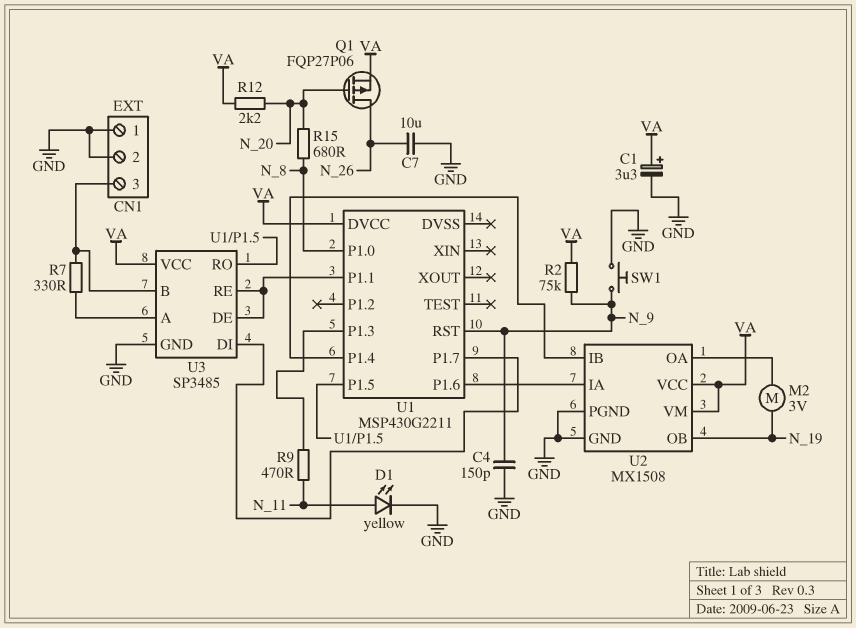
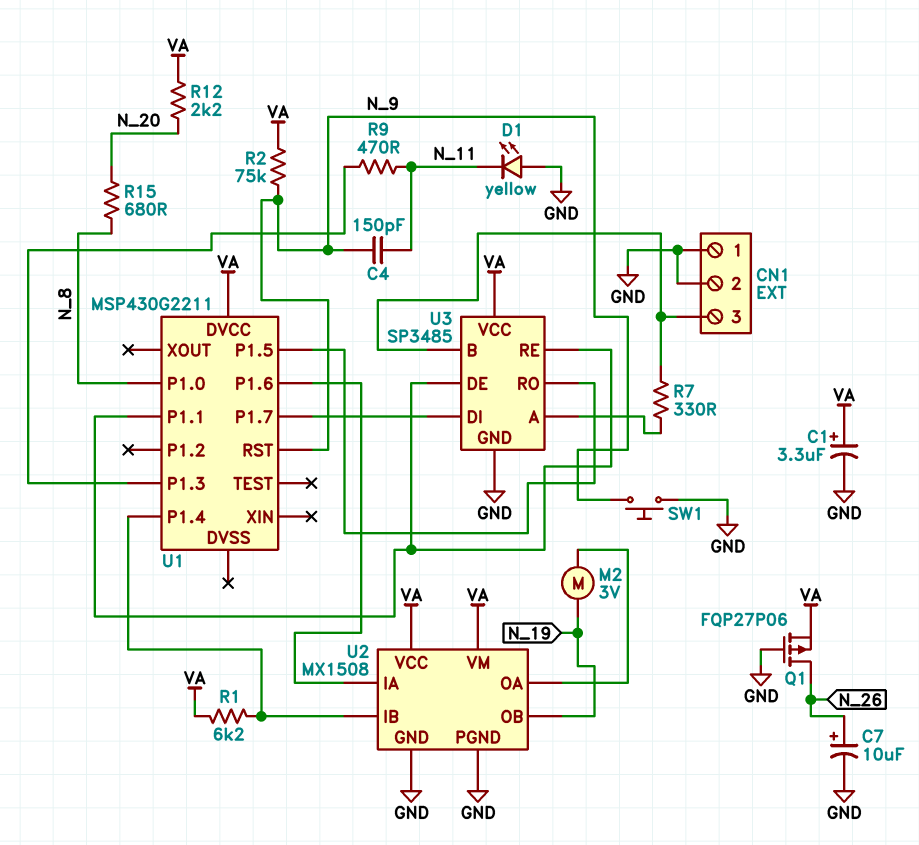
C4: 150pF (GND, N_9) -> 150pF (N_9, N_11)
C7: 10uF (GND, N_26) -> 10uF (plus N_26, minus GND)
D1: LED yellow (A N_11, K GND) -> LED yellow (A GND, K N_11)
Q1: PMOS FQP27P06 (G N_20, D N_26, S VA) -> PMOS FQP27P06 (G GND, D N_26, S VA)
R1: none -> 6.2k (U1/P1.4, VA)

